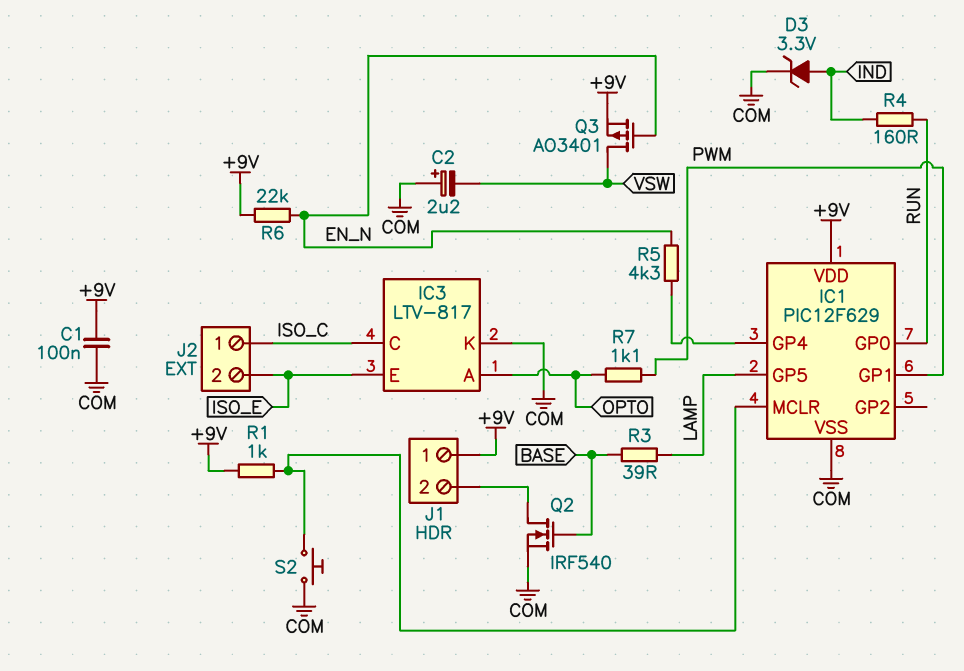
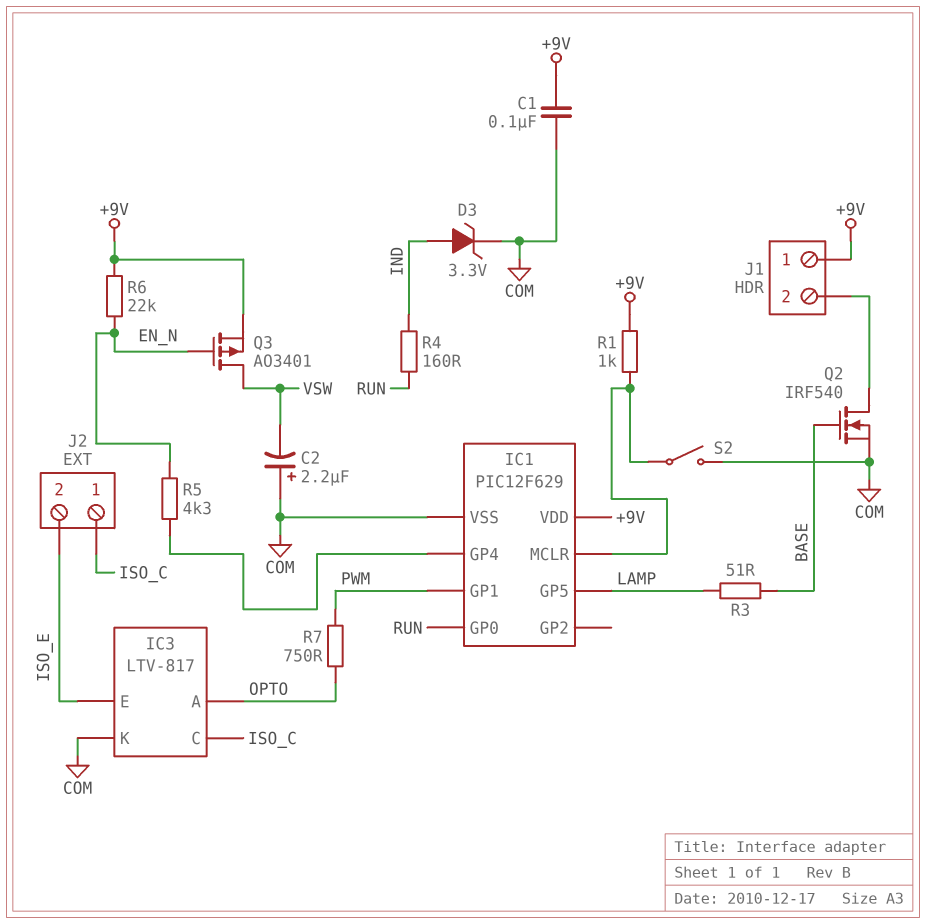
R3: 39 (BASE, LAMP) -> 51 (BASE, LAMP)
R7: 1.1k (OPTO, PWM) -> 750 (OPTO, PWM)
S2: button (COM, IC1/MCLR) -> switch (COM, IC1/MCLR)

